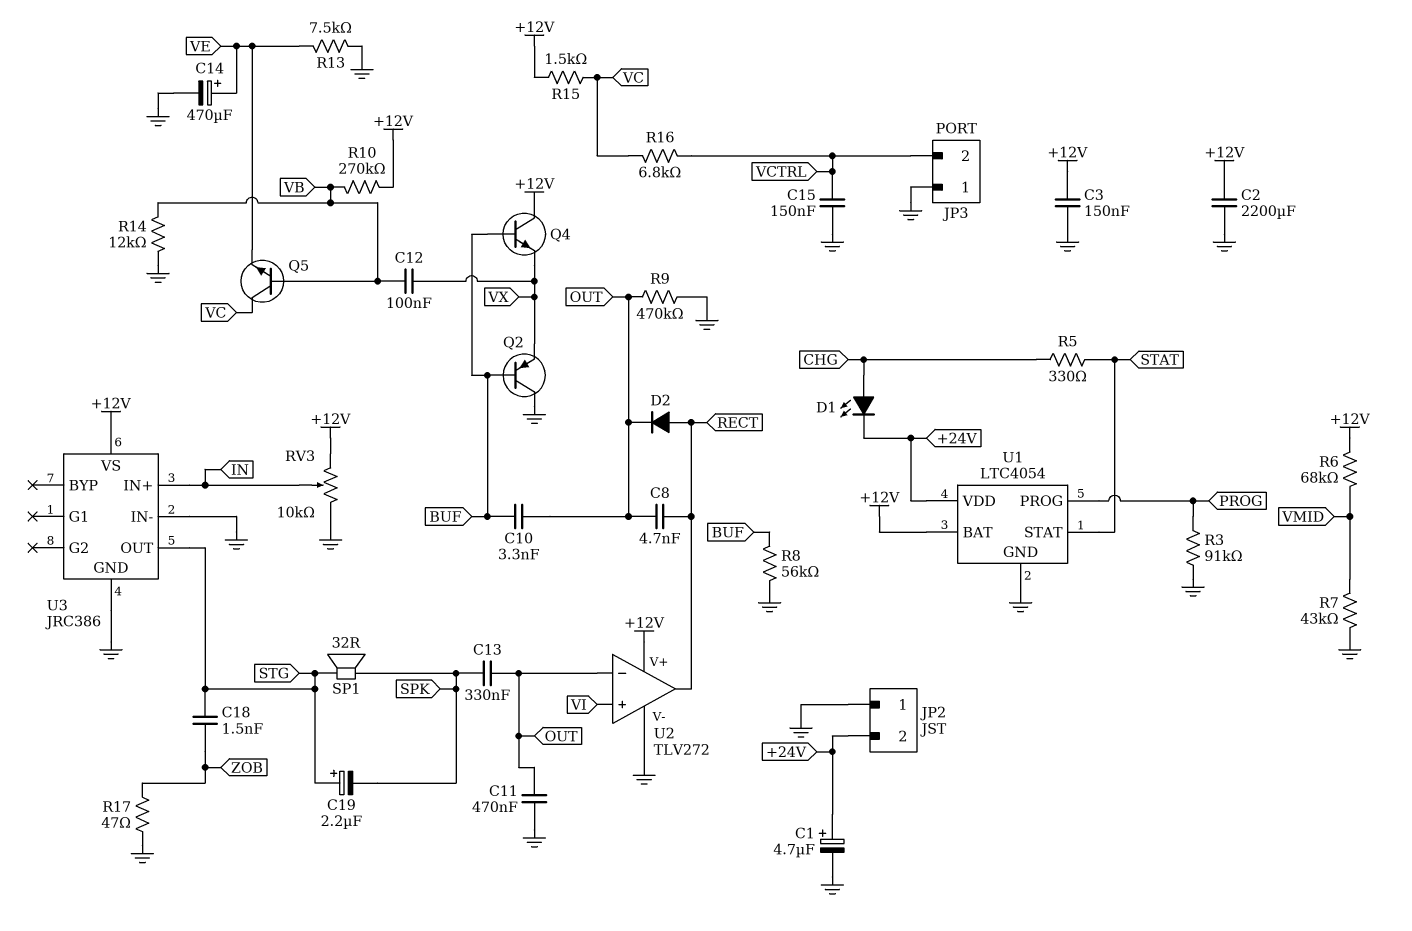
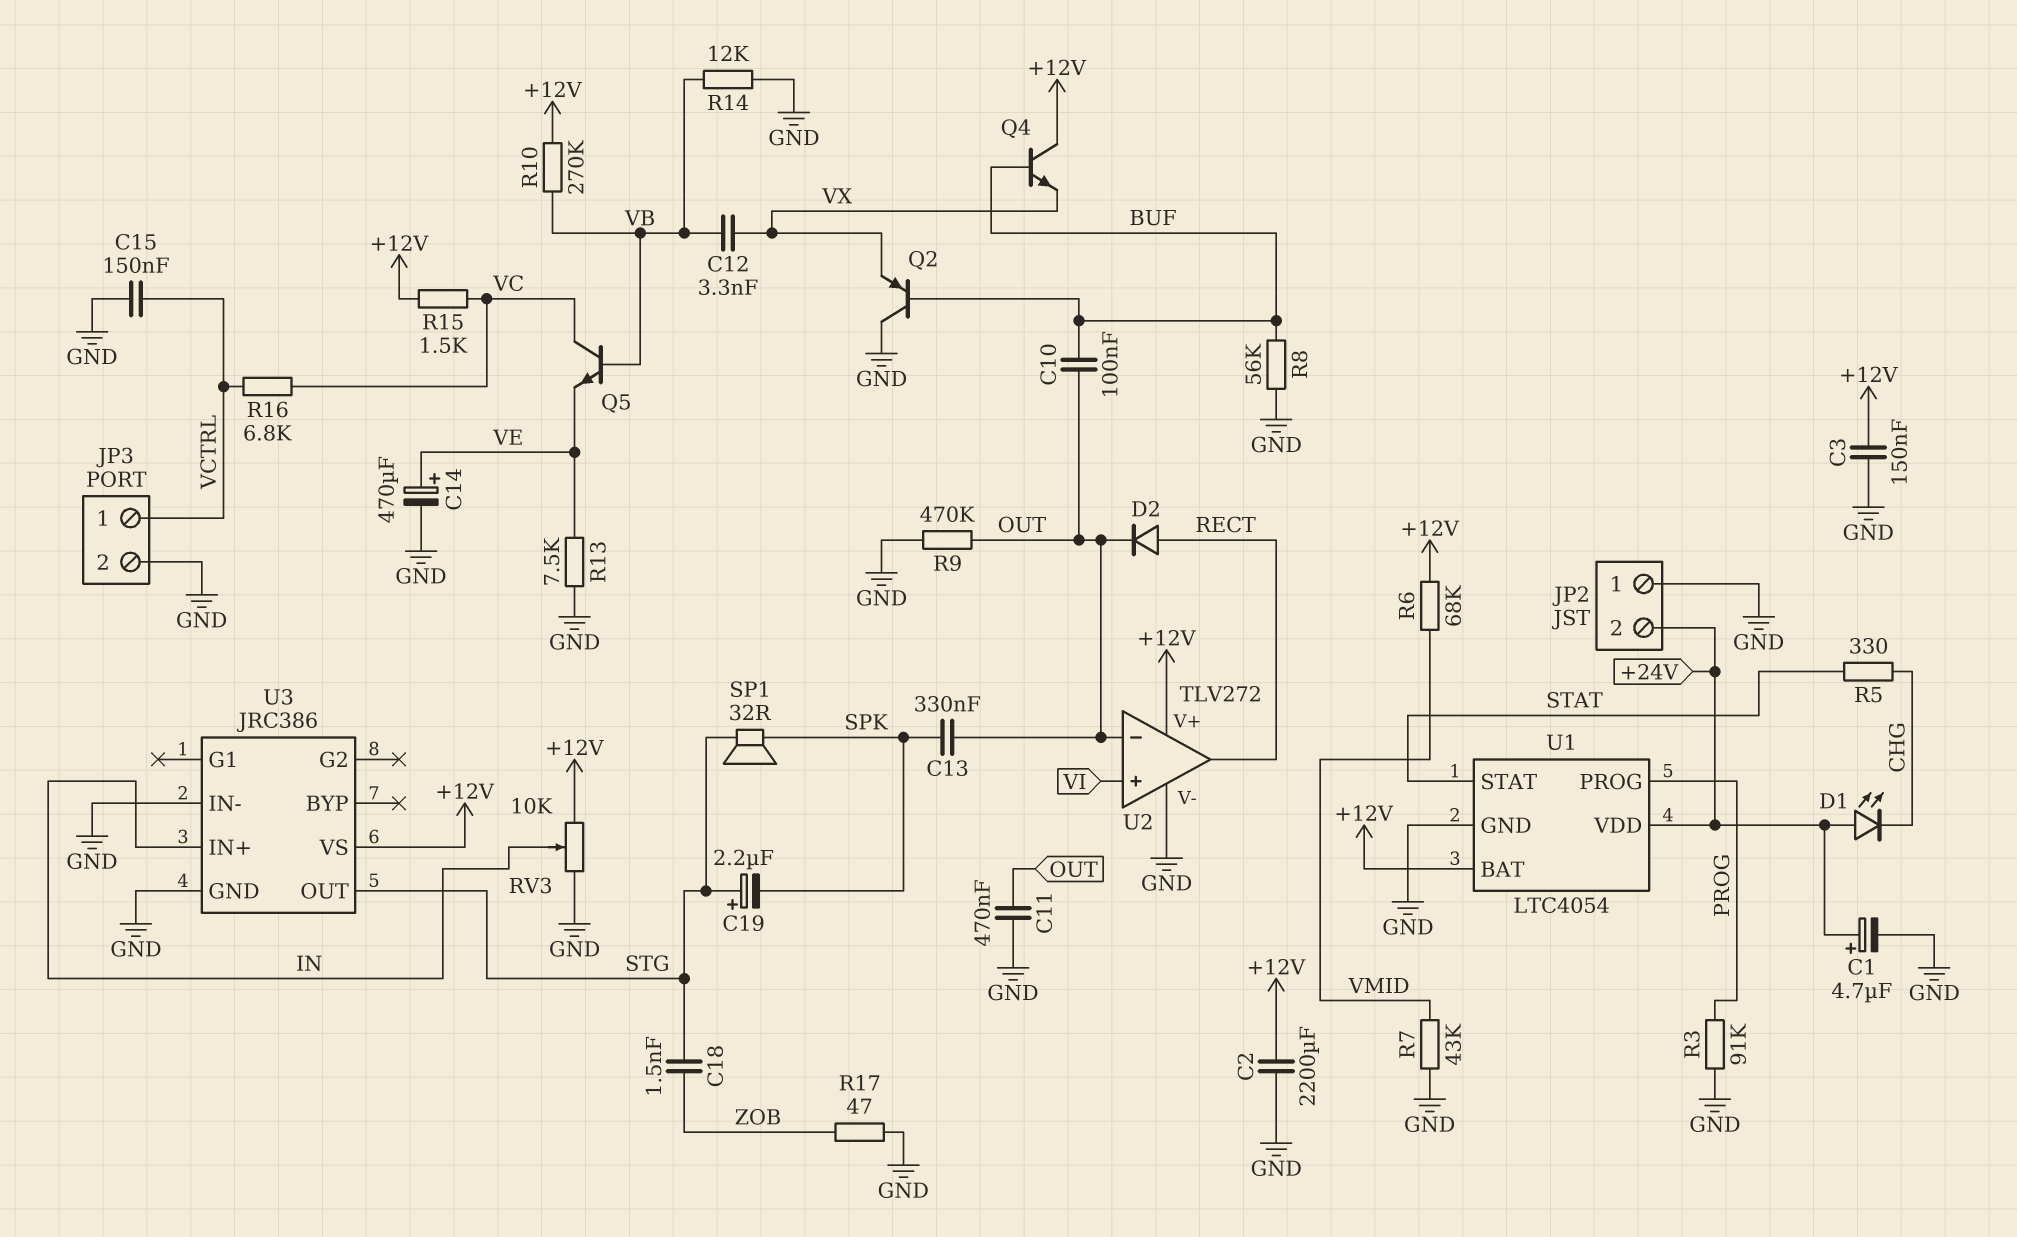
C8: 4.7nF (OUT, RECT) -> none
C10: 3.3nF (BUF, OUT) -> 100nF (BUF, OUT)
C12: 100nF (VB, VX) -> 3.3nF (VB, VX)
D1: LED (A CHG, K +24V) -> LED (A +24V, K CHG)
JP3 pin 1: GND -> VCTRL
JP3 pin 2: VCTRL -> GND

